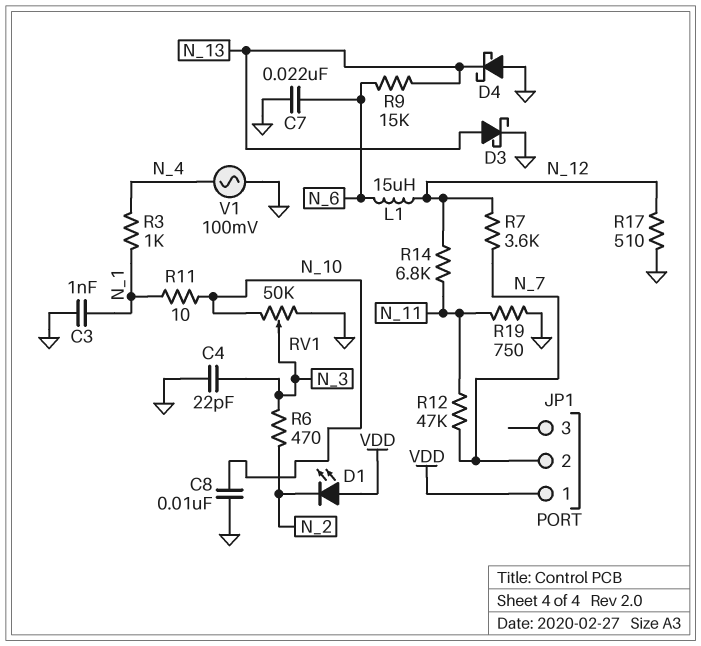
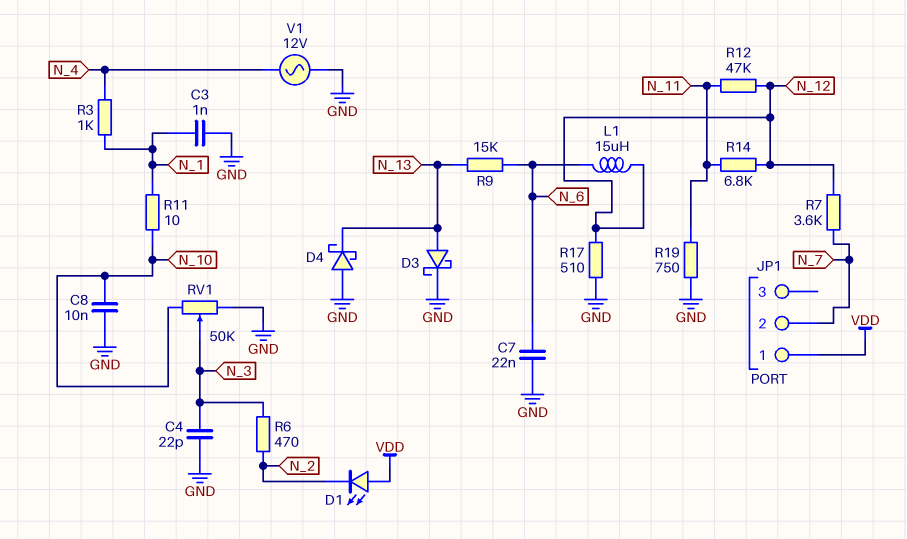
R12: 47k (N_7, N_11) -> 47k (N_11, N_12)
V1: AC 100mV (GND, N_4) -> AC 12V (GND, N_4)

